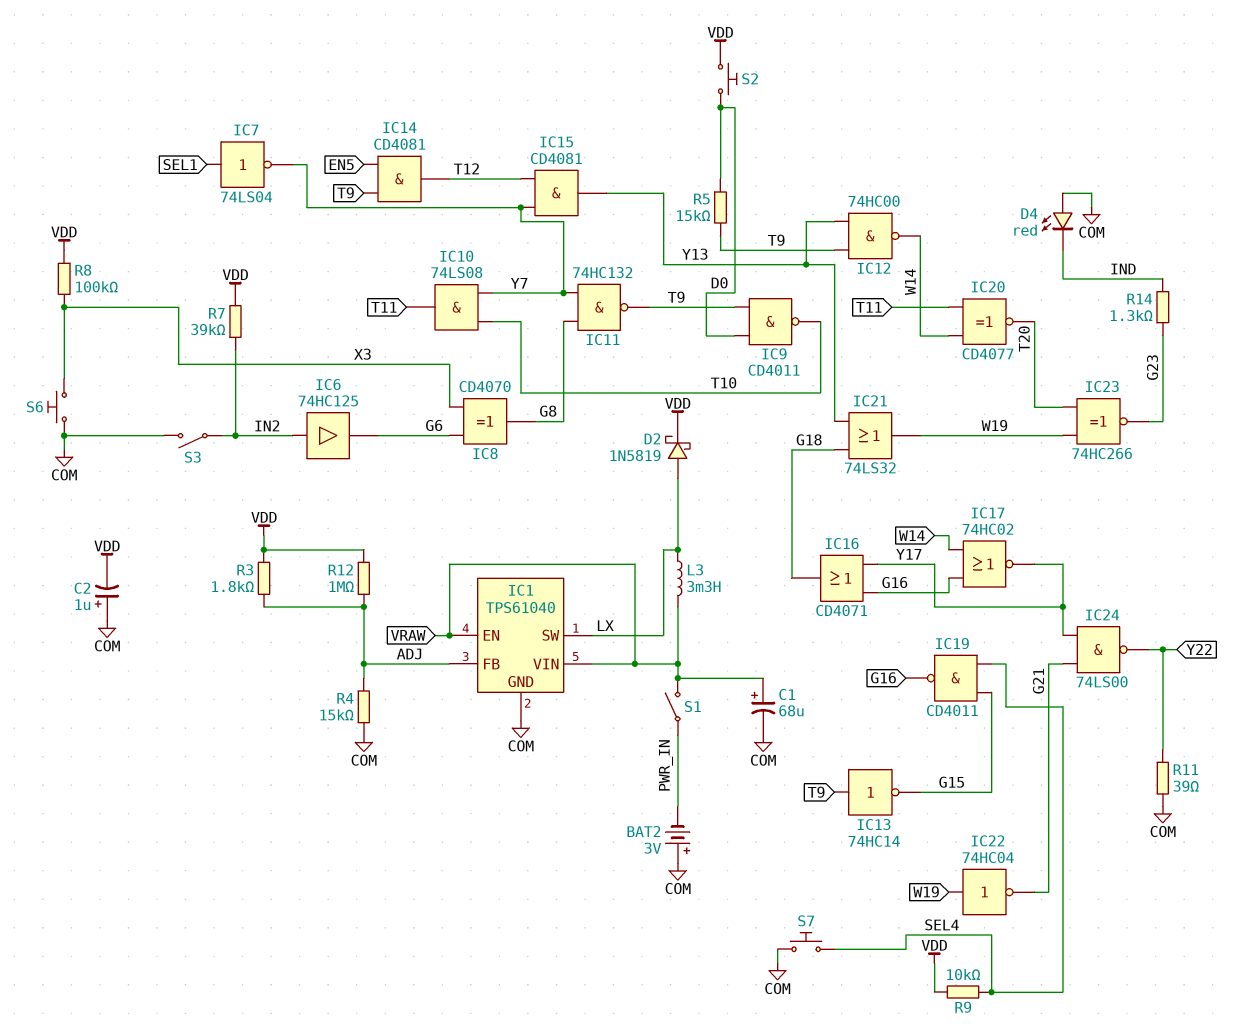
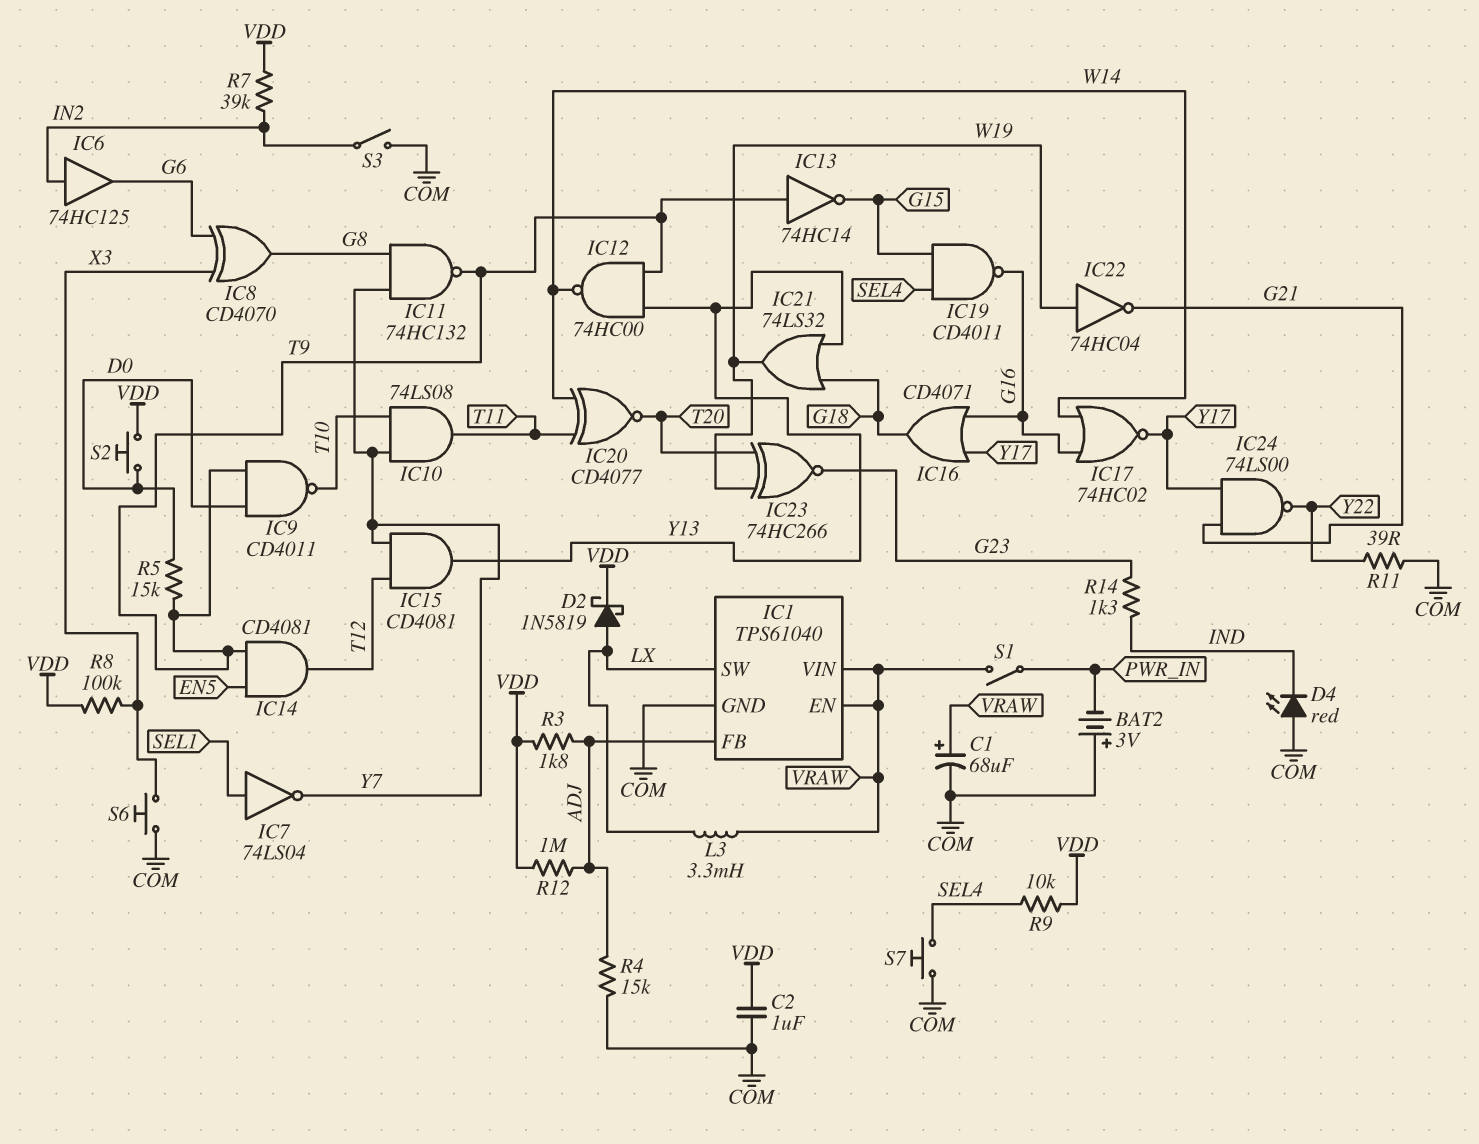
C2: 1uF (plus COM, minus VDD) -> 1uF (COM, VDD)

